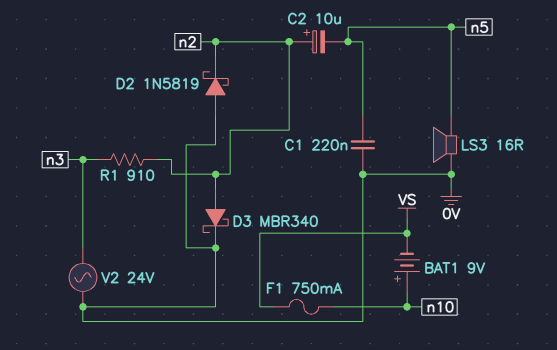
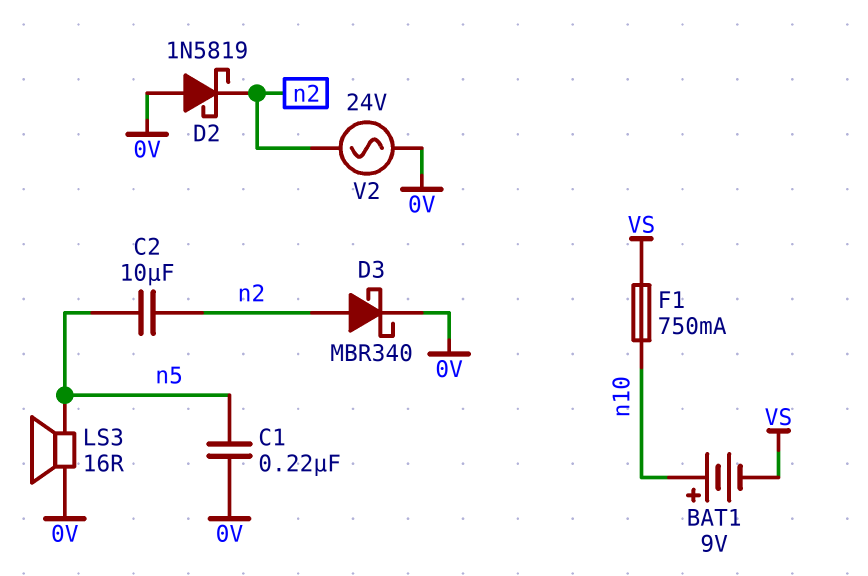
C2: 10uF (plus n2, minus n5) -> 10uF (n2, n5)
R1: 910 (n2, n3) -> none
V2: AC 24V (0V, n3) -> AC 24V (0V, n2)

